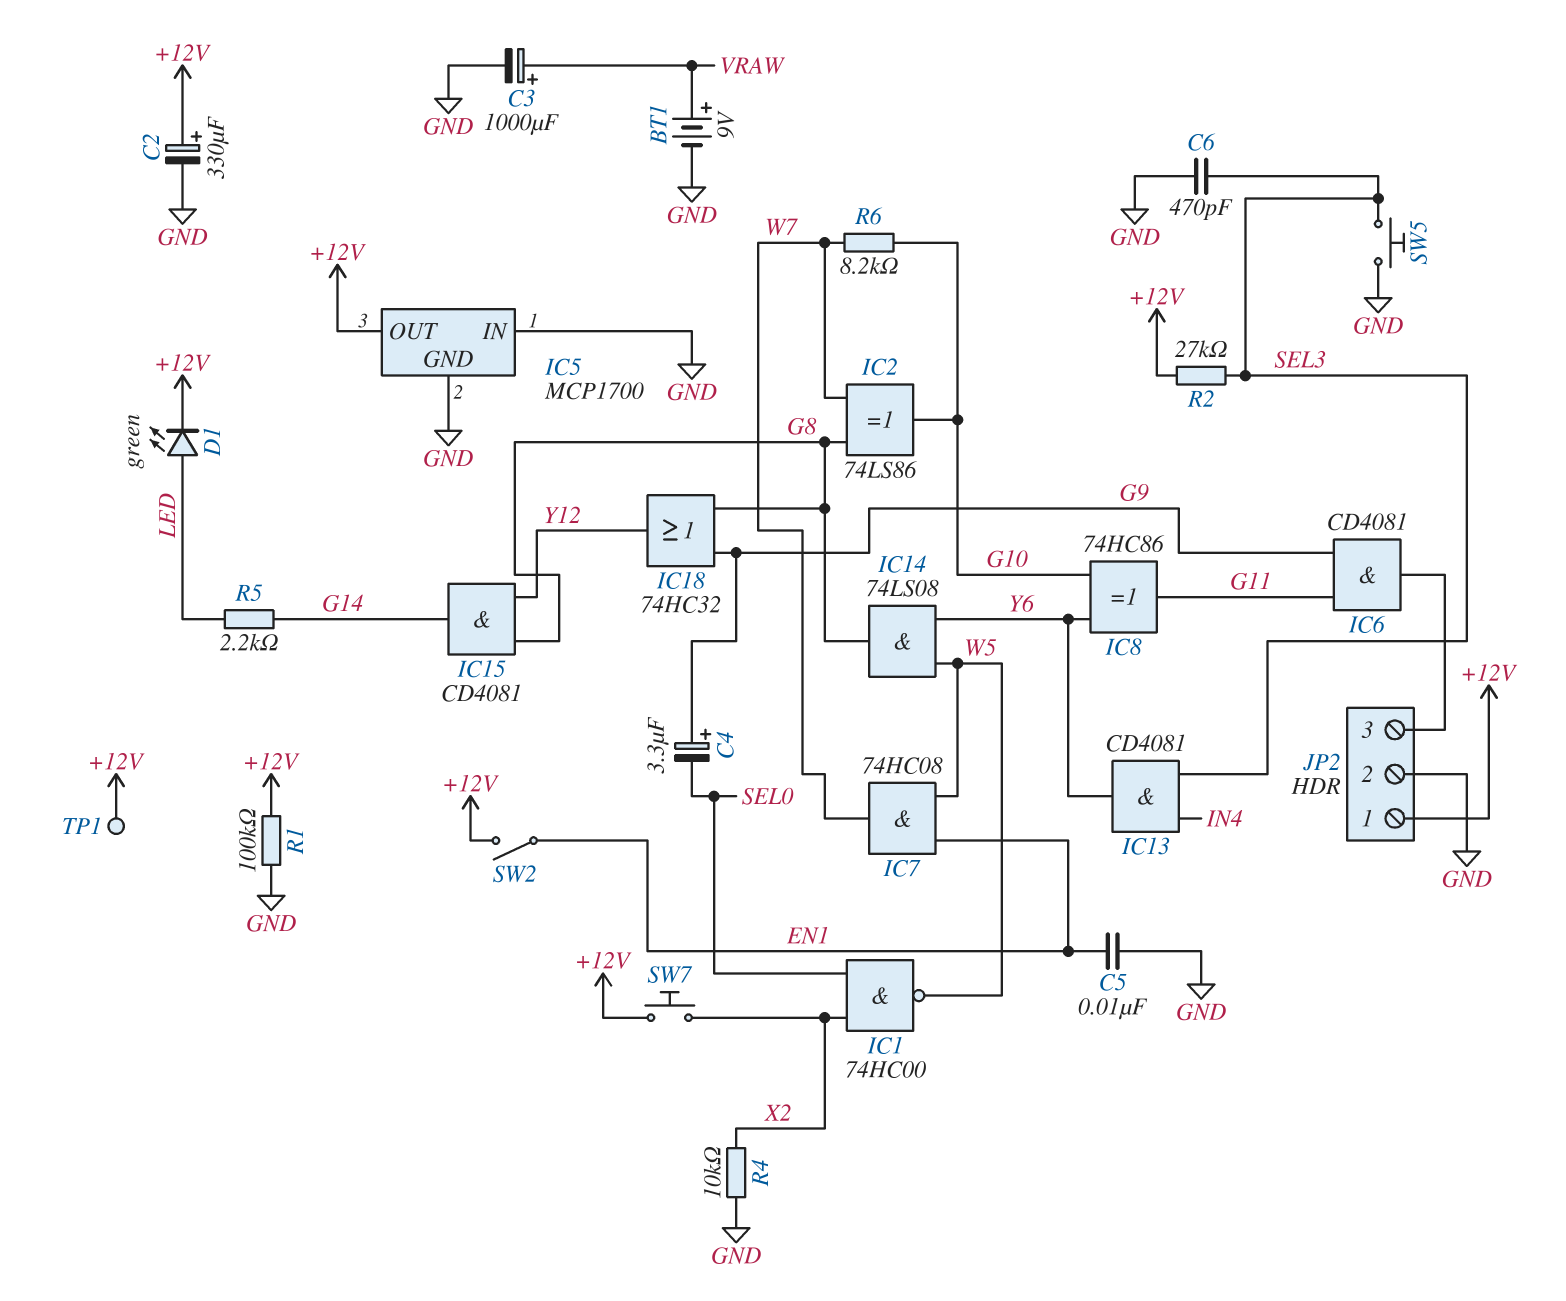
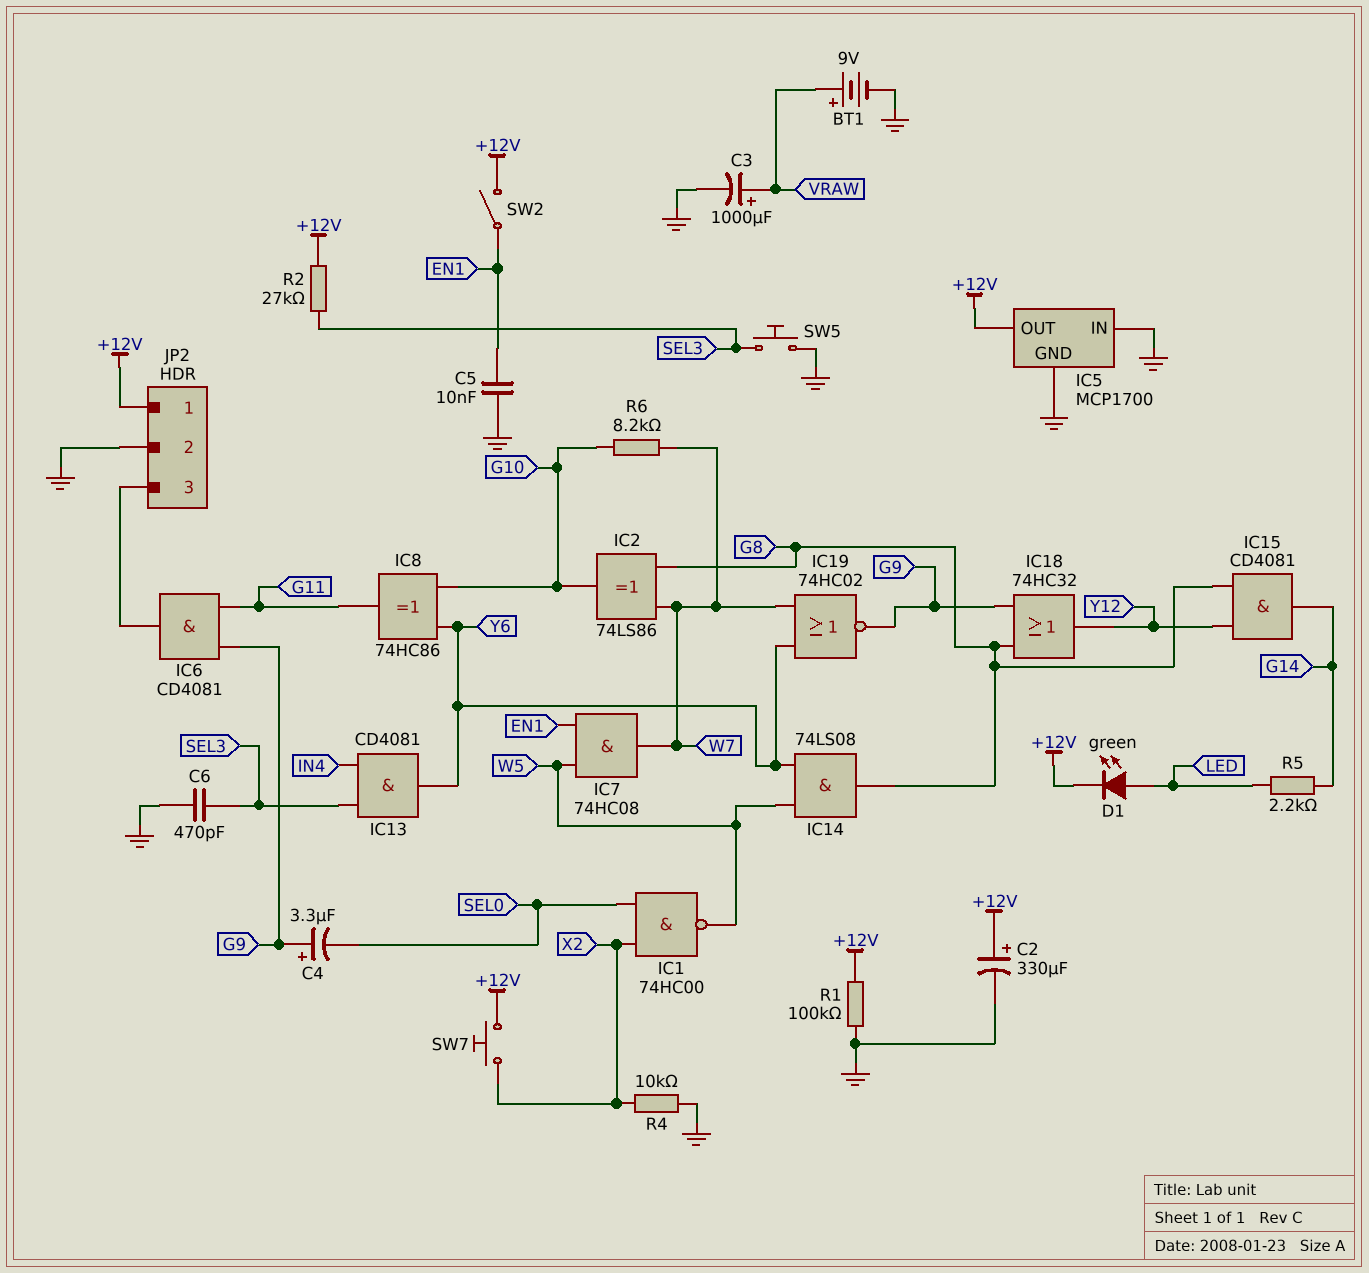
IC19: none -> NOR 74HC02 (in W7, in Y6, out G9)
TP1: test point (+12V) -> none

